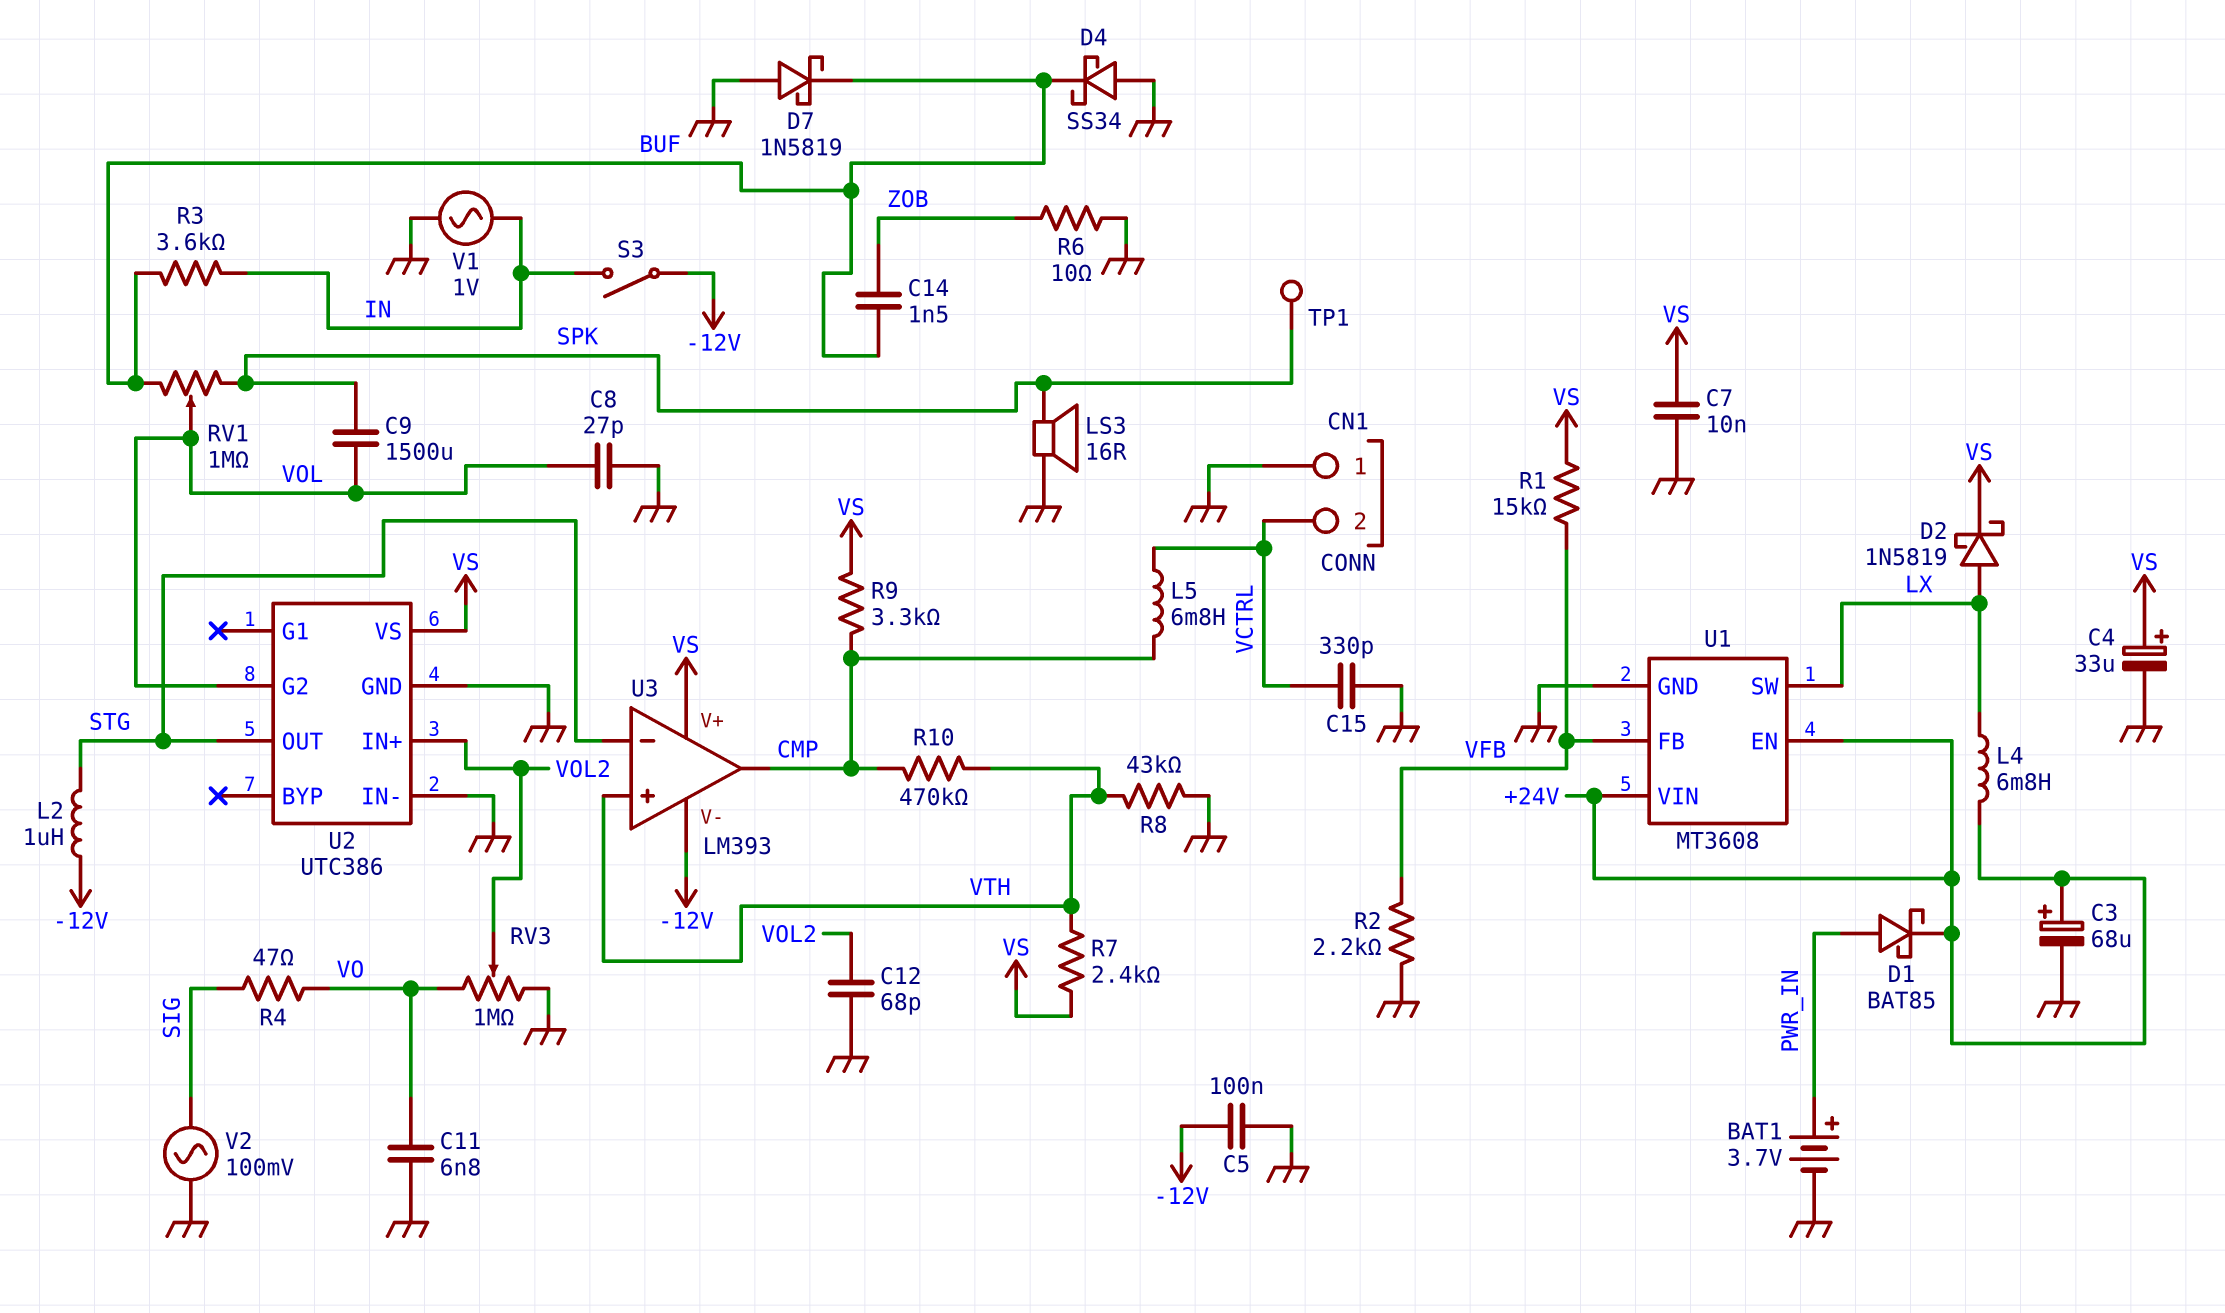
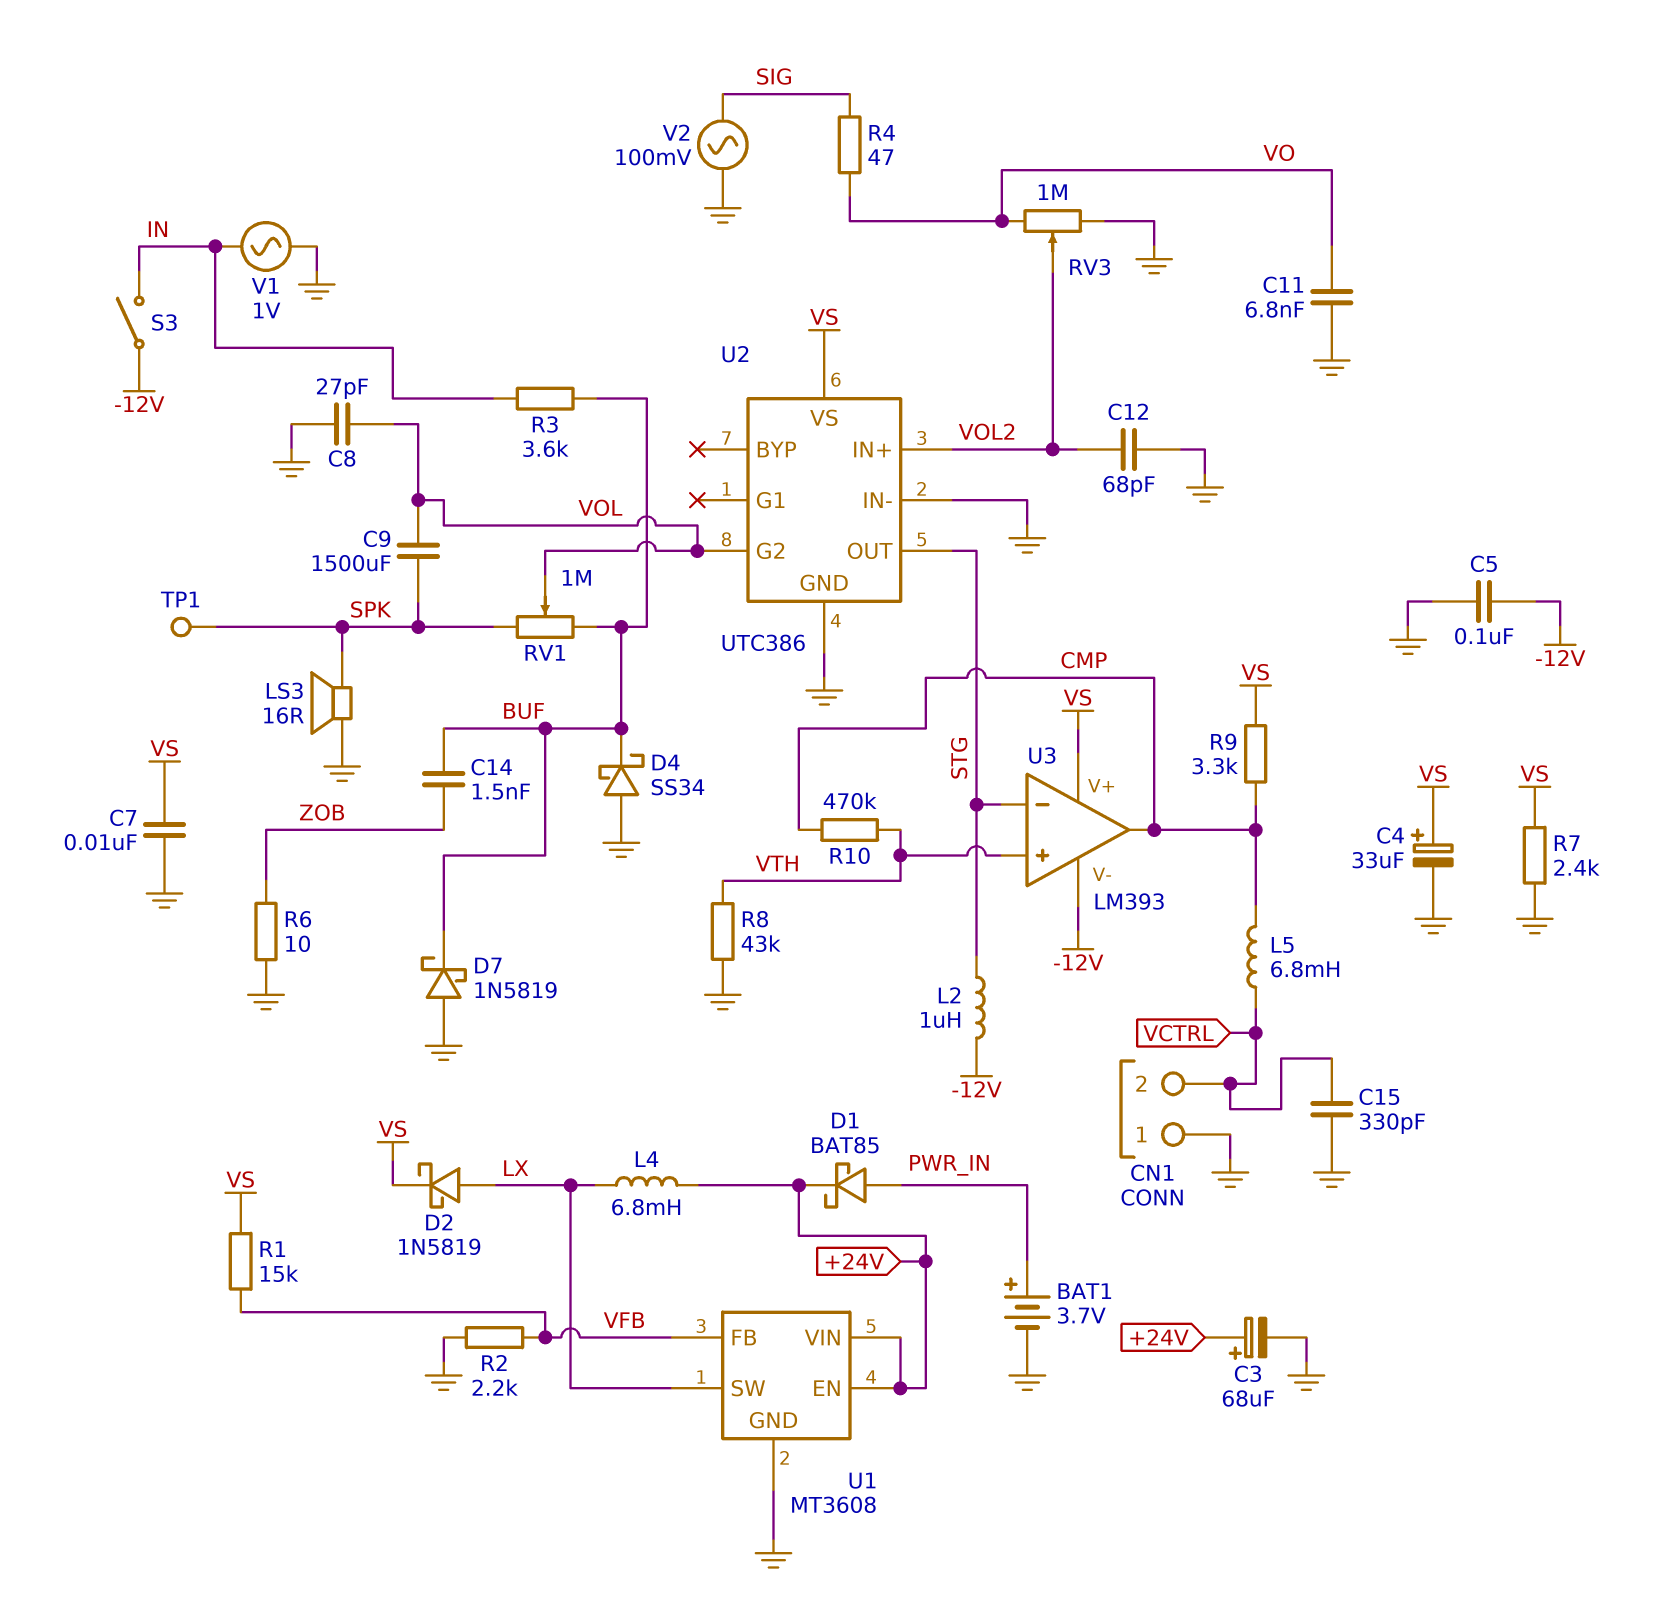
R7: 2.4k (VS, VTH) -> 2.4k (GND, VS)

